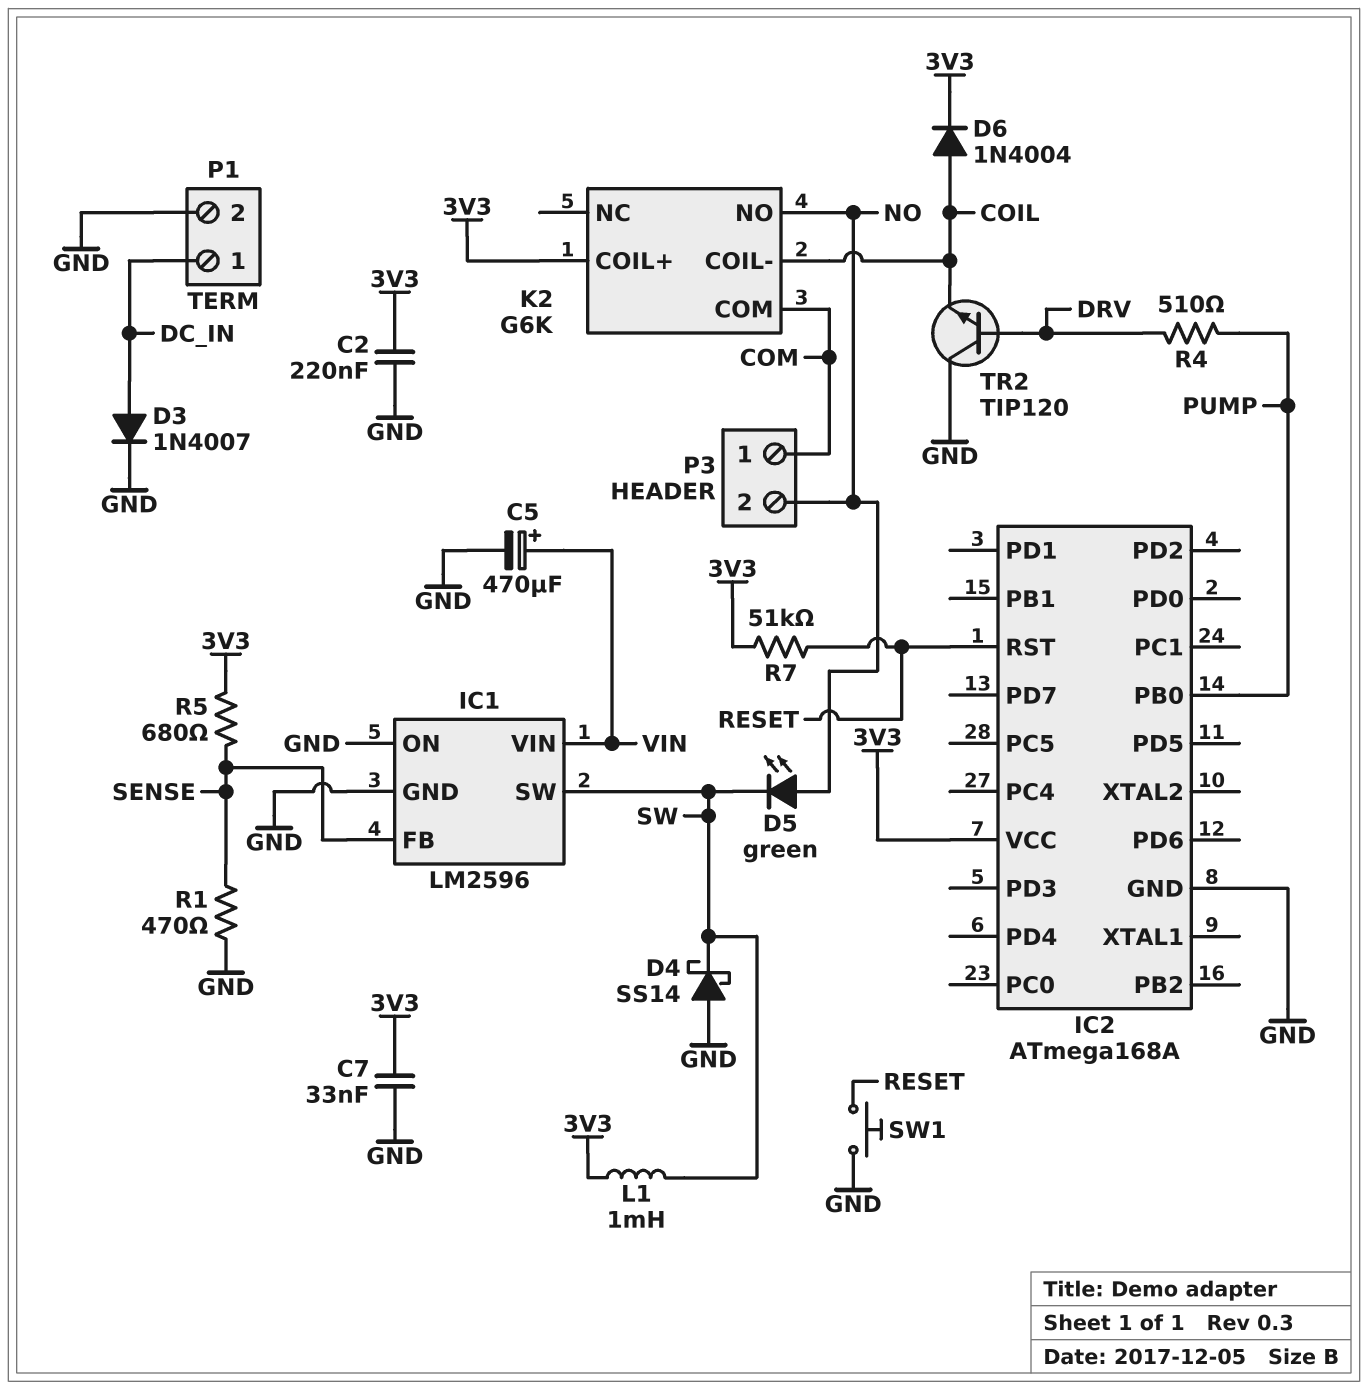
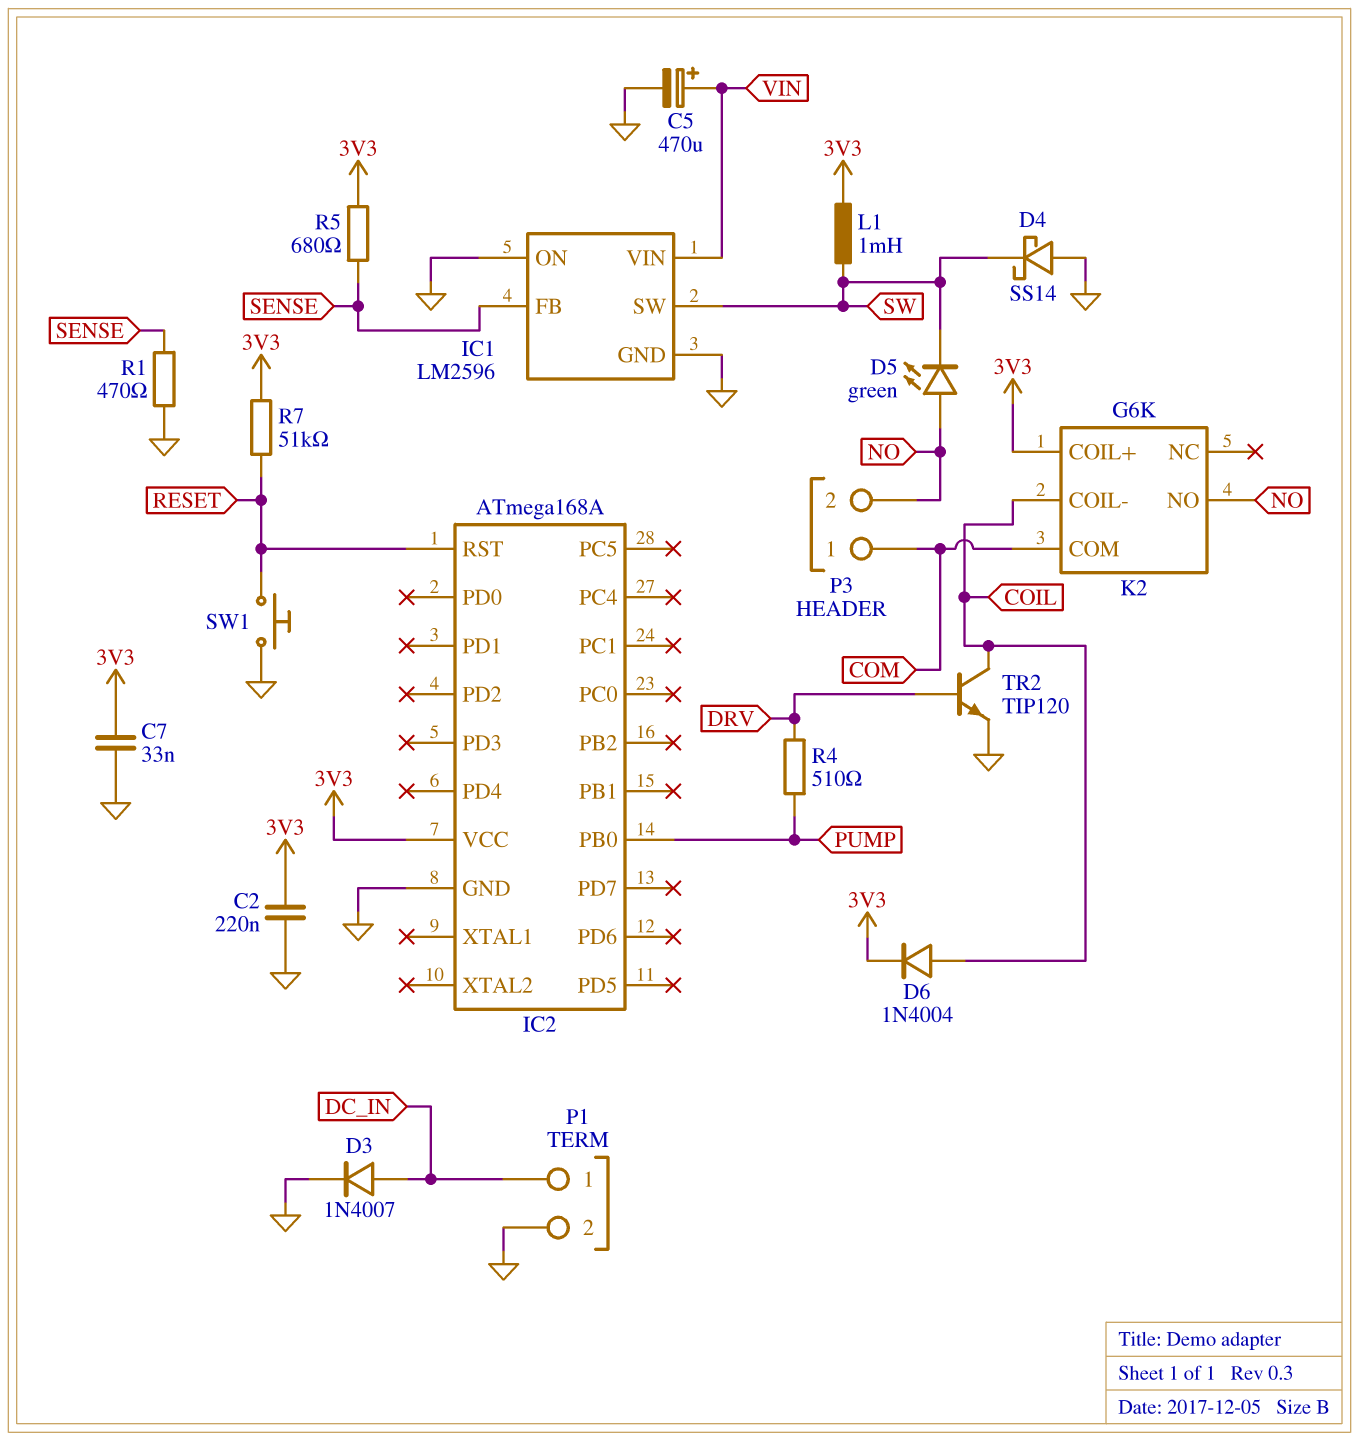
TR2: NPN TIP120 (B DRV, C GND, E COIL) -> NPN TIP120 (B DRV, C COIL, E GND)

